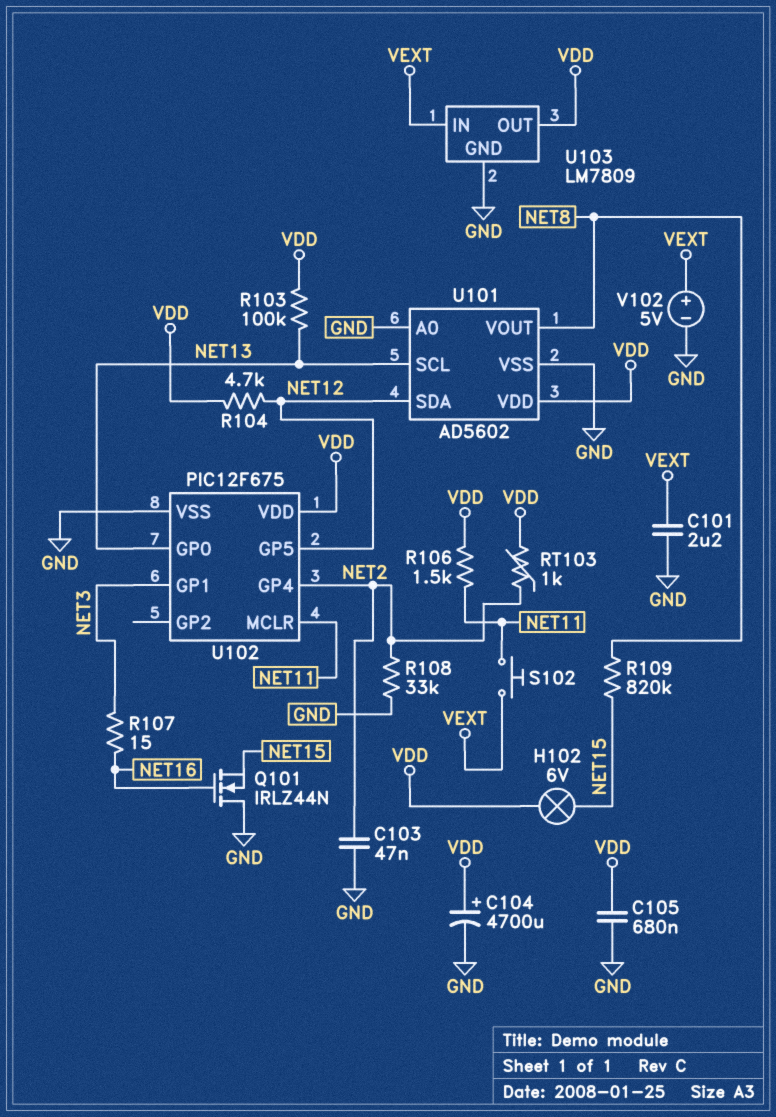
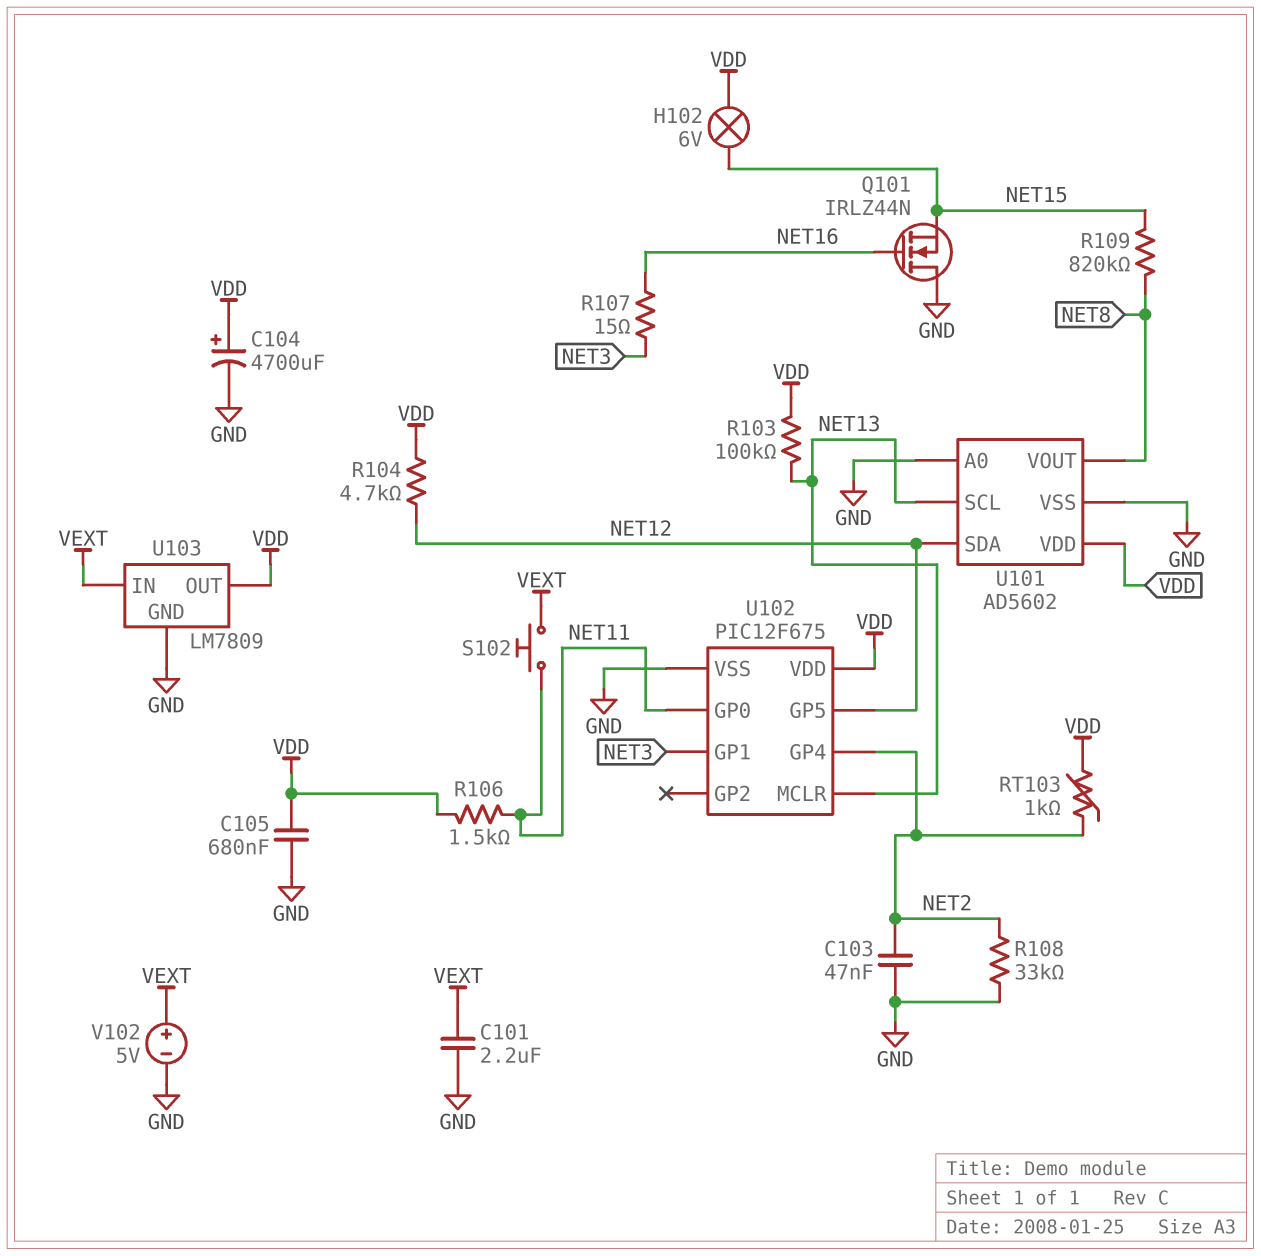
U102 pin GP0: NET13 -> NET11
U102 pin MCLR: NET11 -> NET13

